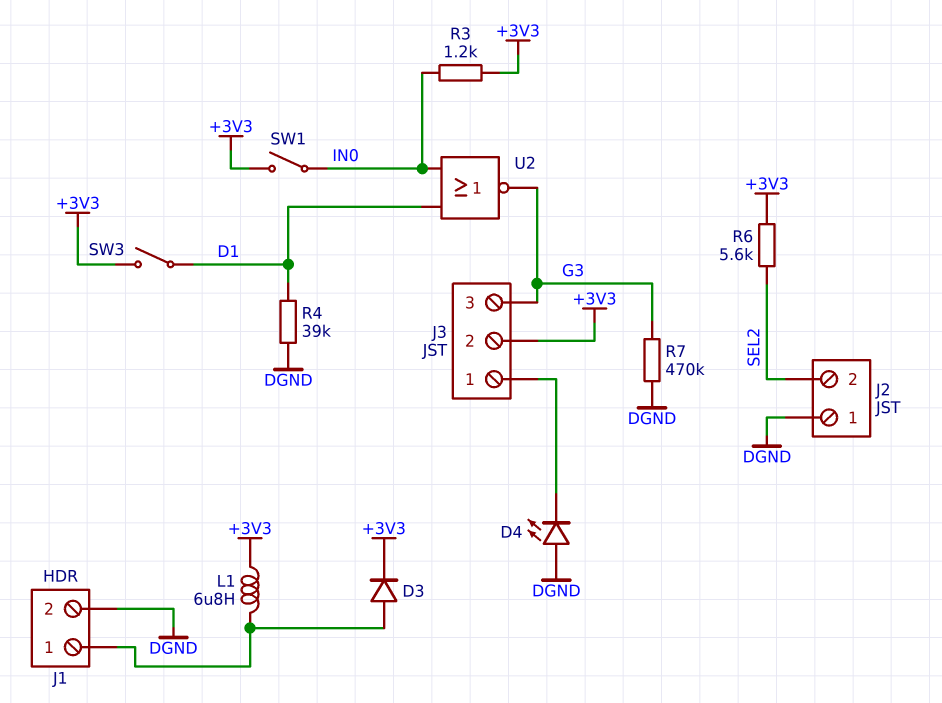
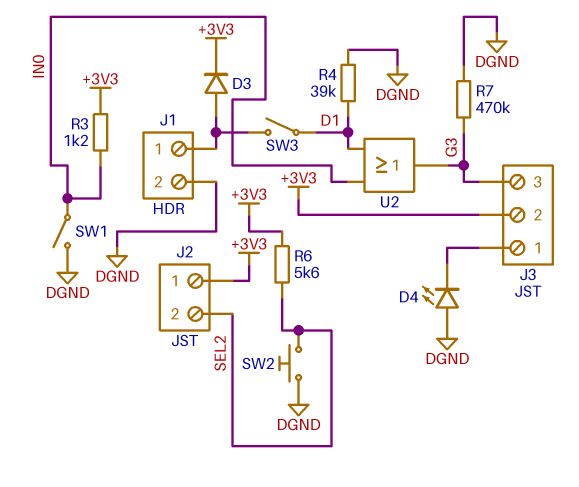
J2 pin 1: DGND -> +3V3
L1: 6.8uH (+3V3, J1/1) -> none
SW1: switch (+3V3, IN0) -> switch (DGND, IN0)
SW2: none -> button (DGND, SEL2)
SW3: switch (+3V3, D1) -> switch (D1, J1/1)
U2: NOR (in D1, in IN0, out G3) -> OR (in D1, in IN0, out G3)

